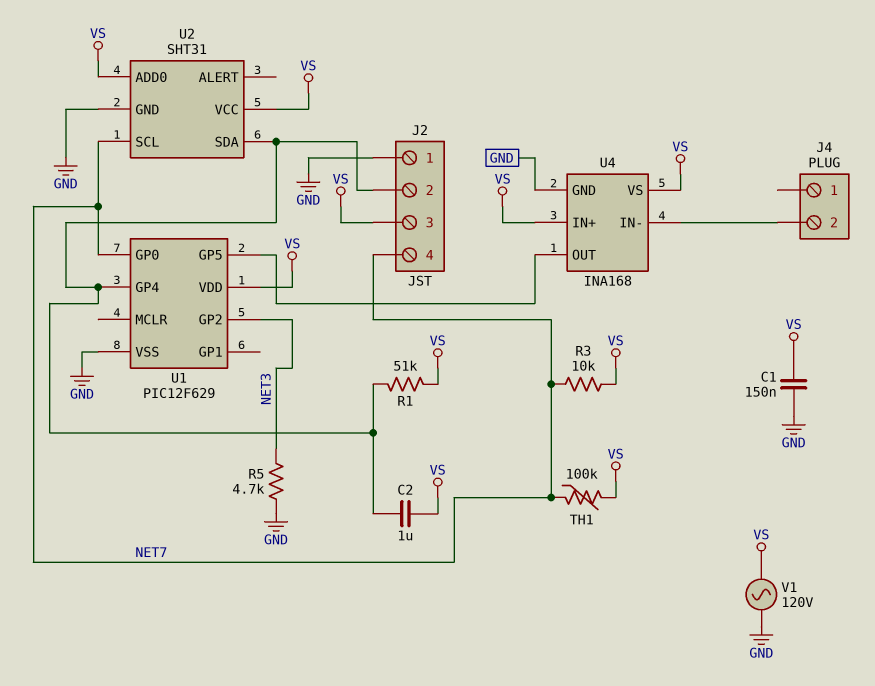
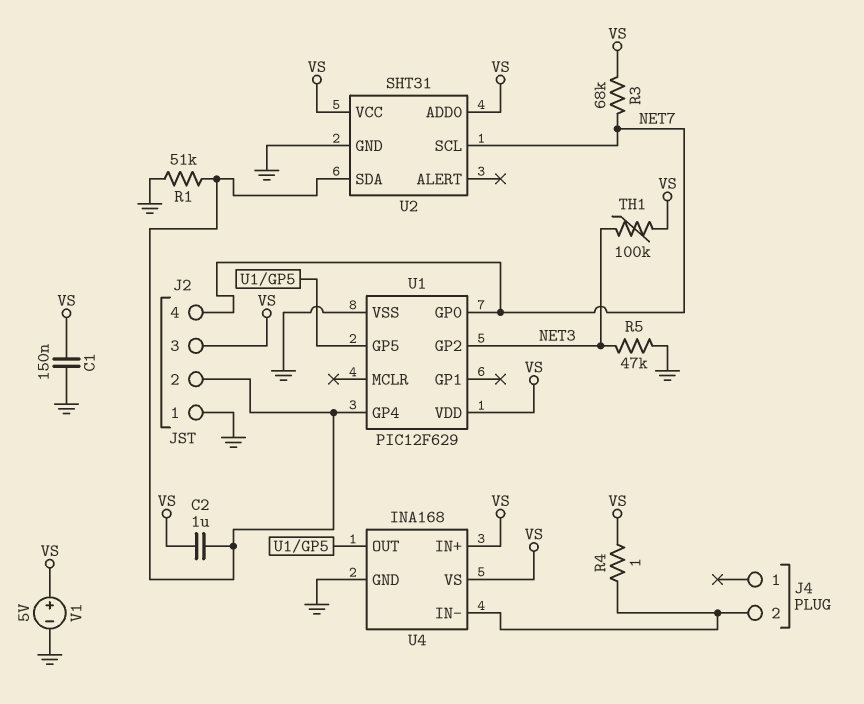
R1: 51k (J2/2, VS) -> 51k (GND, J2/2)
R3: 10k (NET7, VS) -> 68k (NET7, VS)
R4: none -> 1 (J4/2, VS)
R5: 4.7k (GND, NET3) -> 47k (GND, NET3)
TH1: 100k (NET7, VS) -> 100k (NET3, VS)
V1: AC 120V (GND, VS) -> 5V (plus VS, minus GND)

